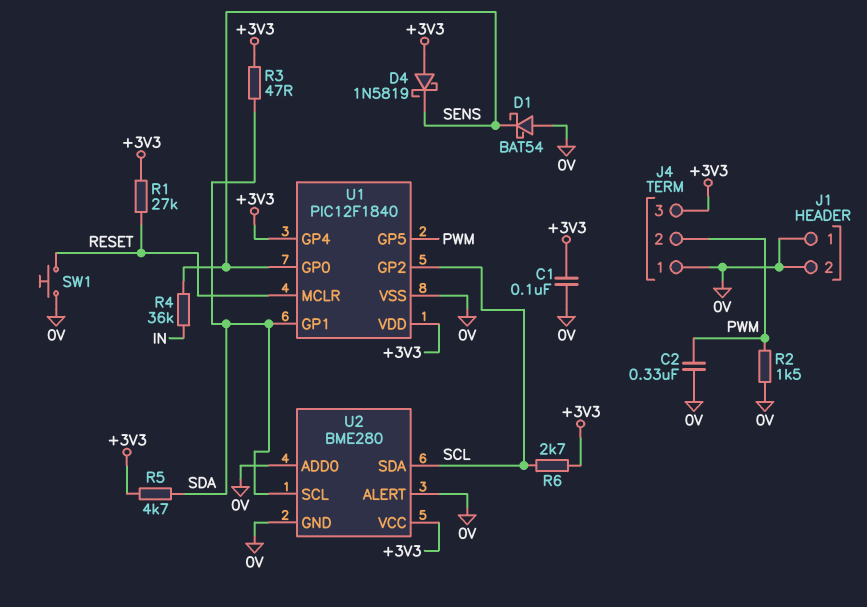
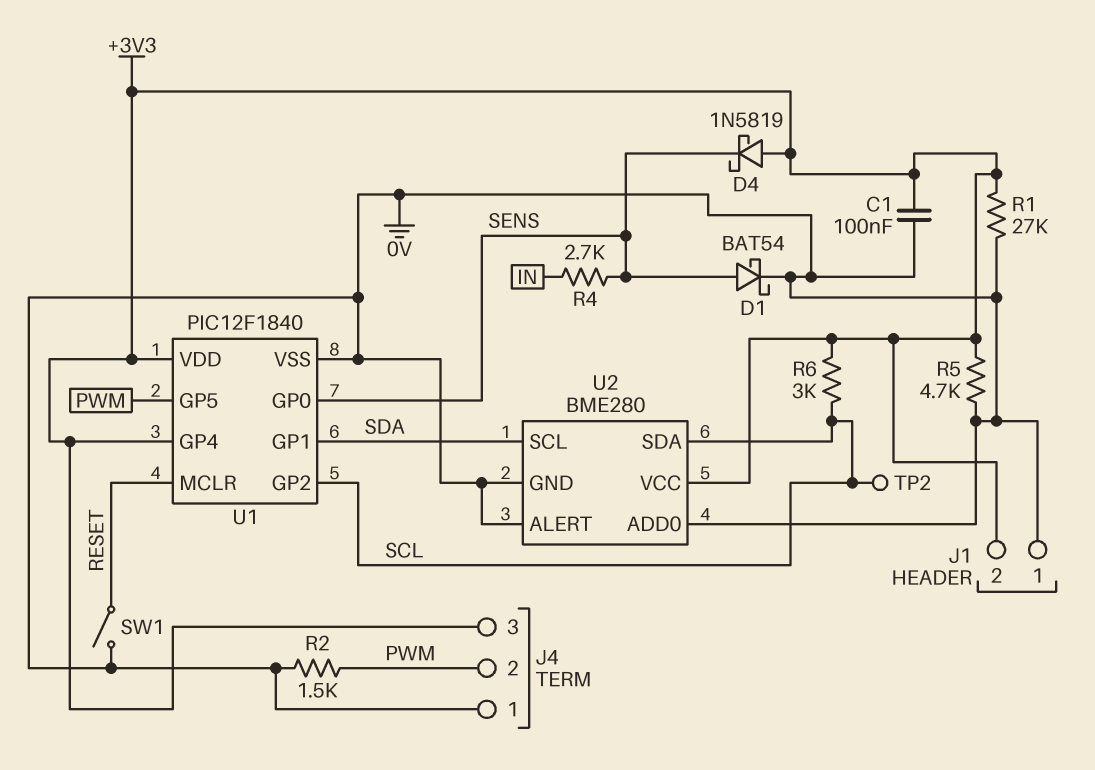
C2: 330nF (0V, PWM) -> none
D1: schottky BAT54 (A 0V, K SENS) -> schottky BAT54 (A SENS, K 0V)
J1 pin 2: 0V -> +3V3
R1: 27k (+3V3, RESET) -> 27k (+3V3, 0V)
R3: 47 (+3V3, SDA) -> none
R4: 36k (IN, SENS) -> 2.7k (IN, SENS)
R5: 4.7k (+3V3, SDA) -> 4.7k (+3V3, 0V)
R6: 2.7k (+3V3, SCL) -> 3k (+3V3, SCL)
SW1: button (0V, RESET) -> switch (0V, RESET)
TP2: none -> test point (SCL)

